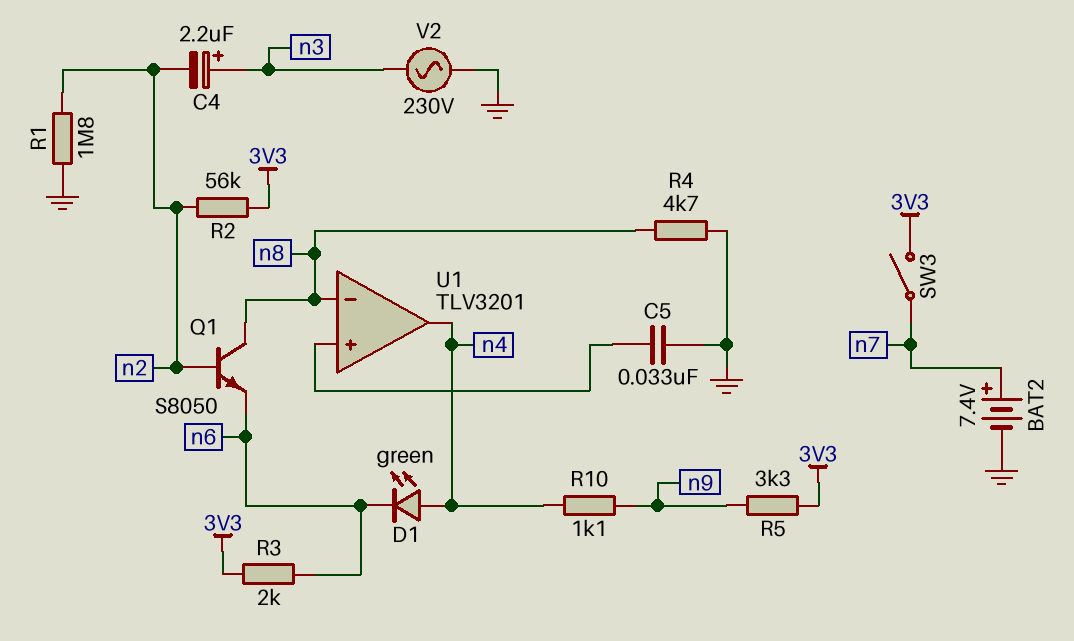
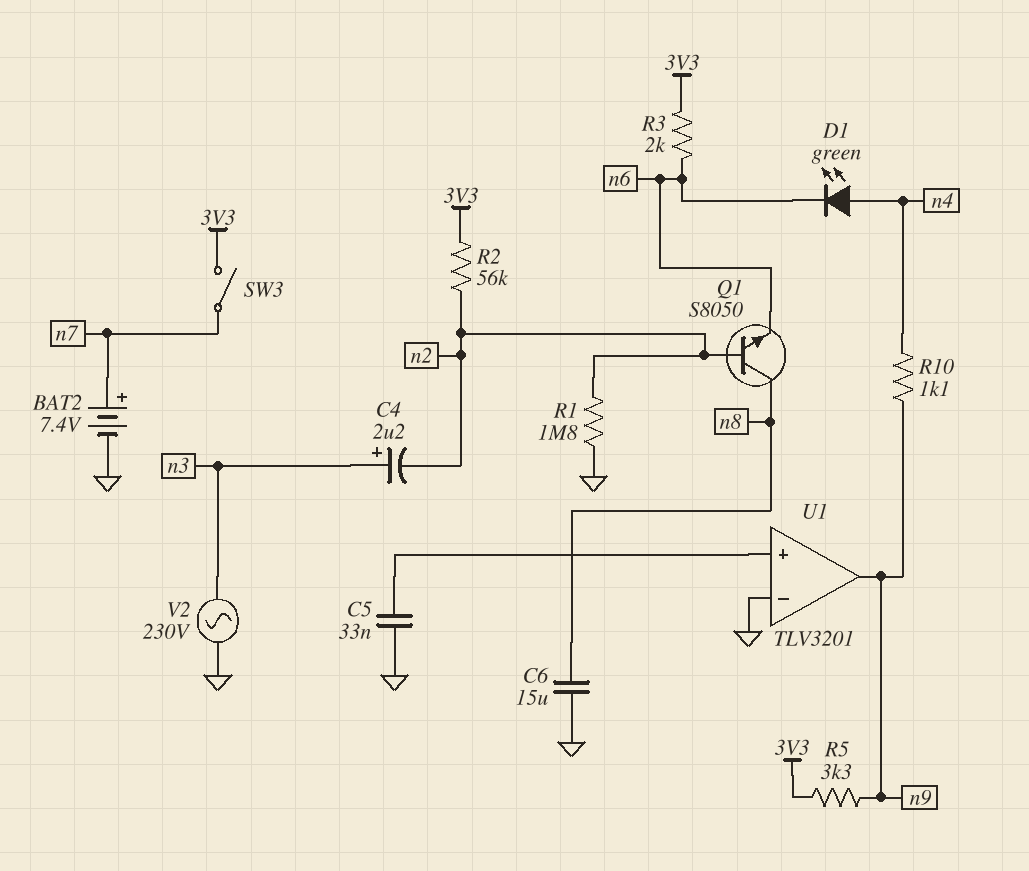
C6: none -> 15uF (GND, n8)
R4: 4.7k (GND, n8) -> none
U1 pin in-: n8 -> GND
U1 pin out: n4 -> n9

